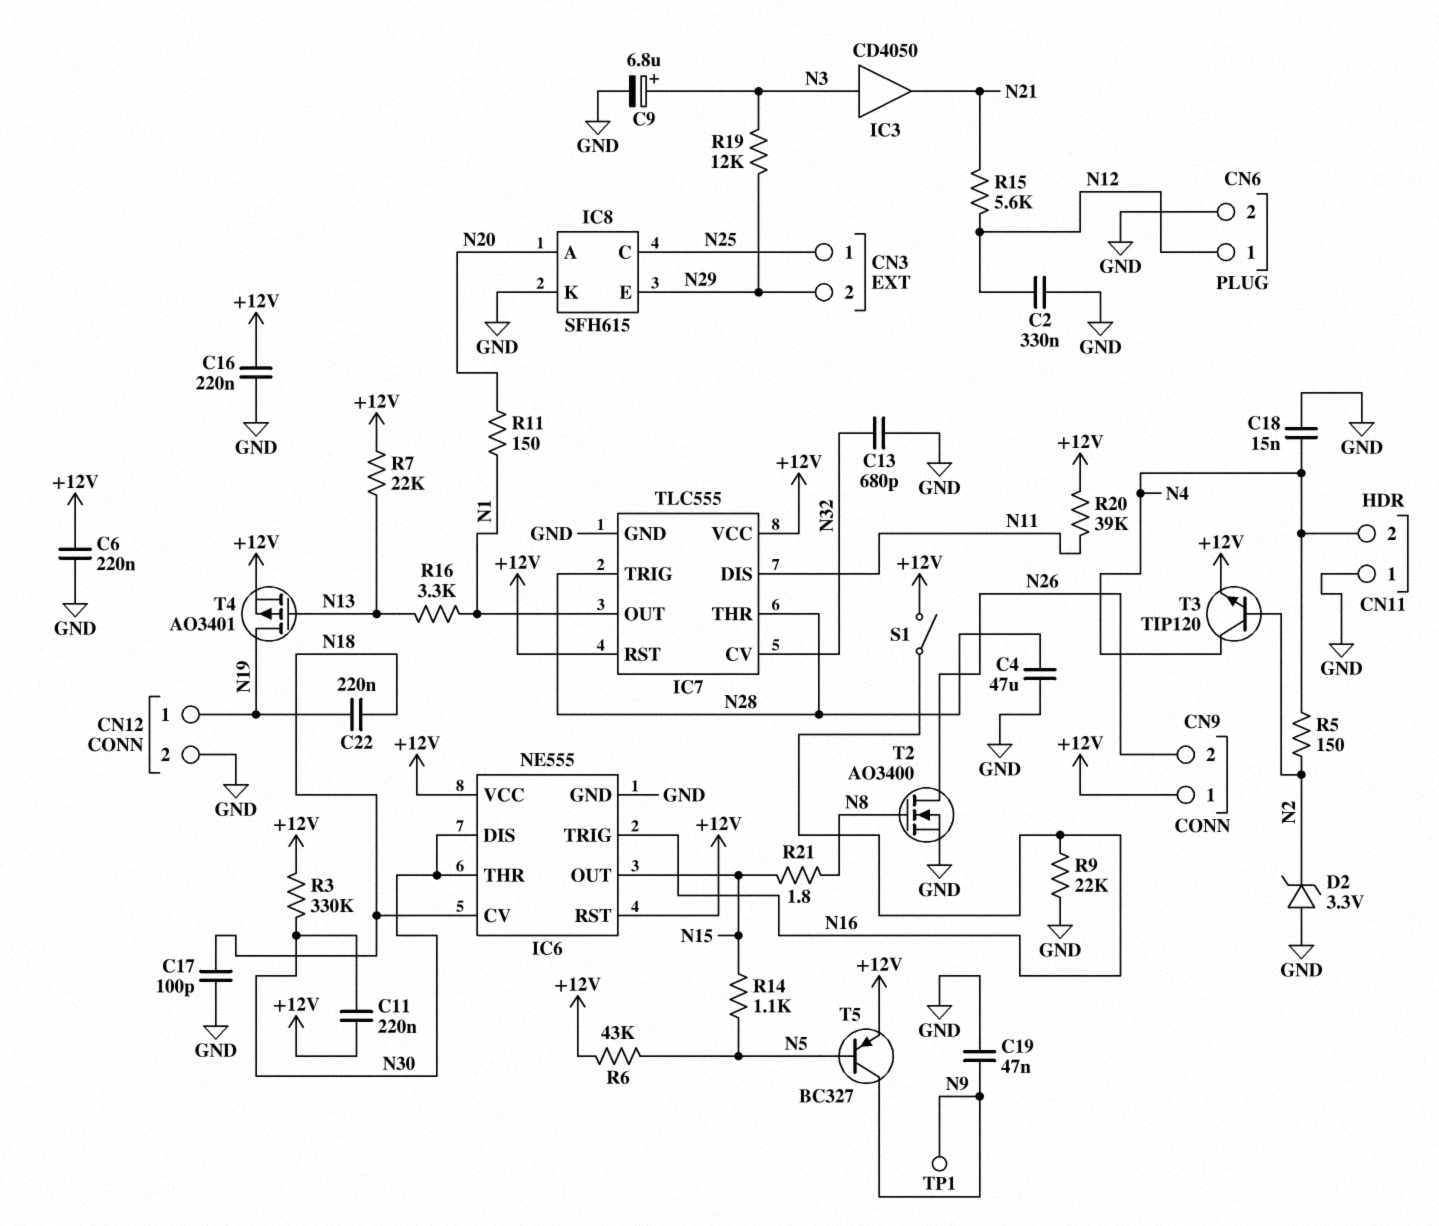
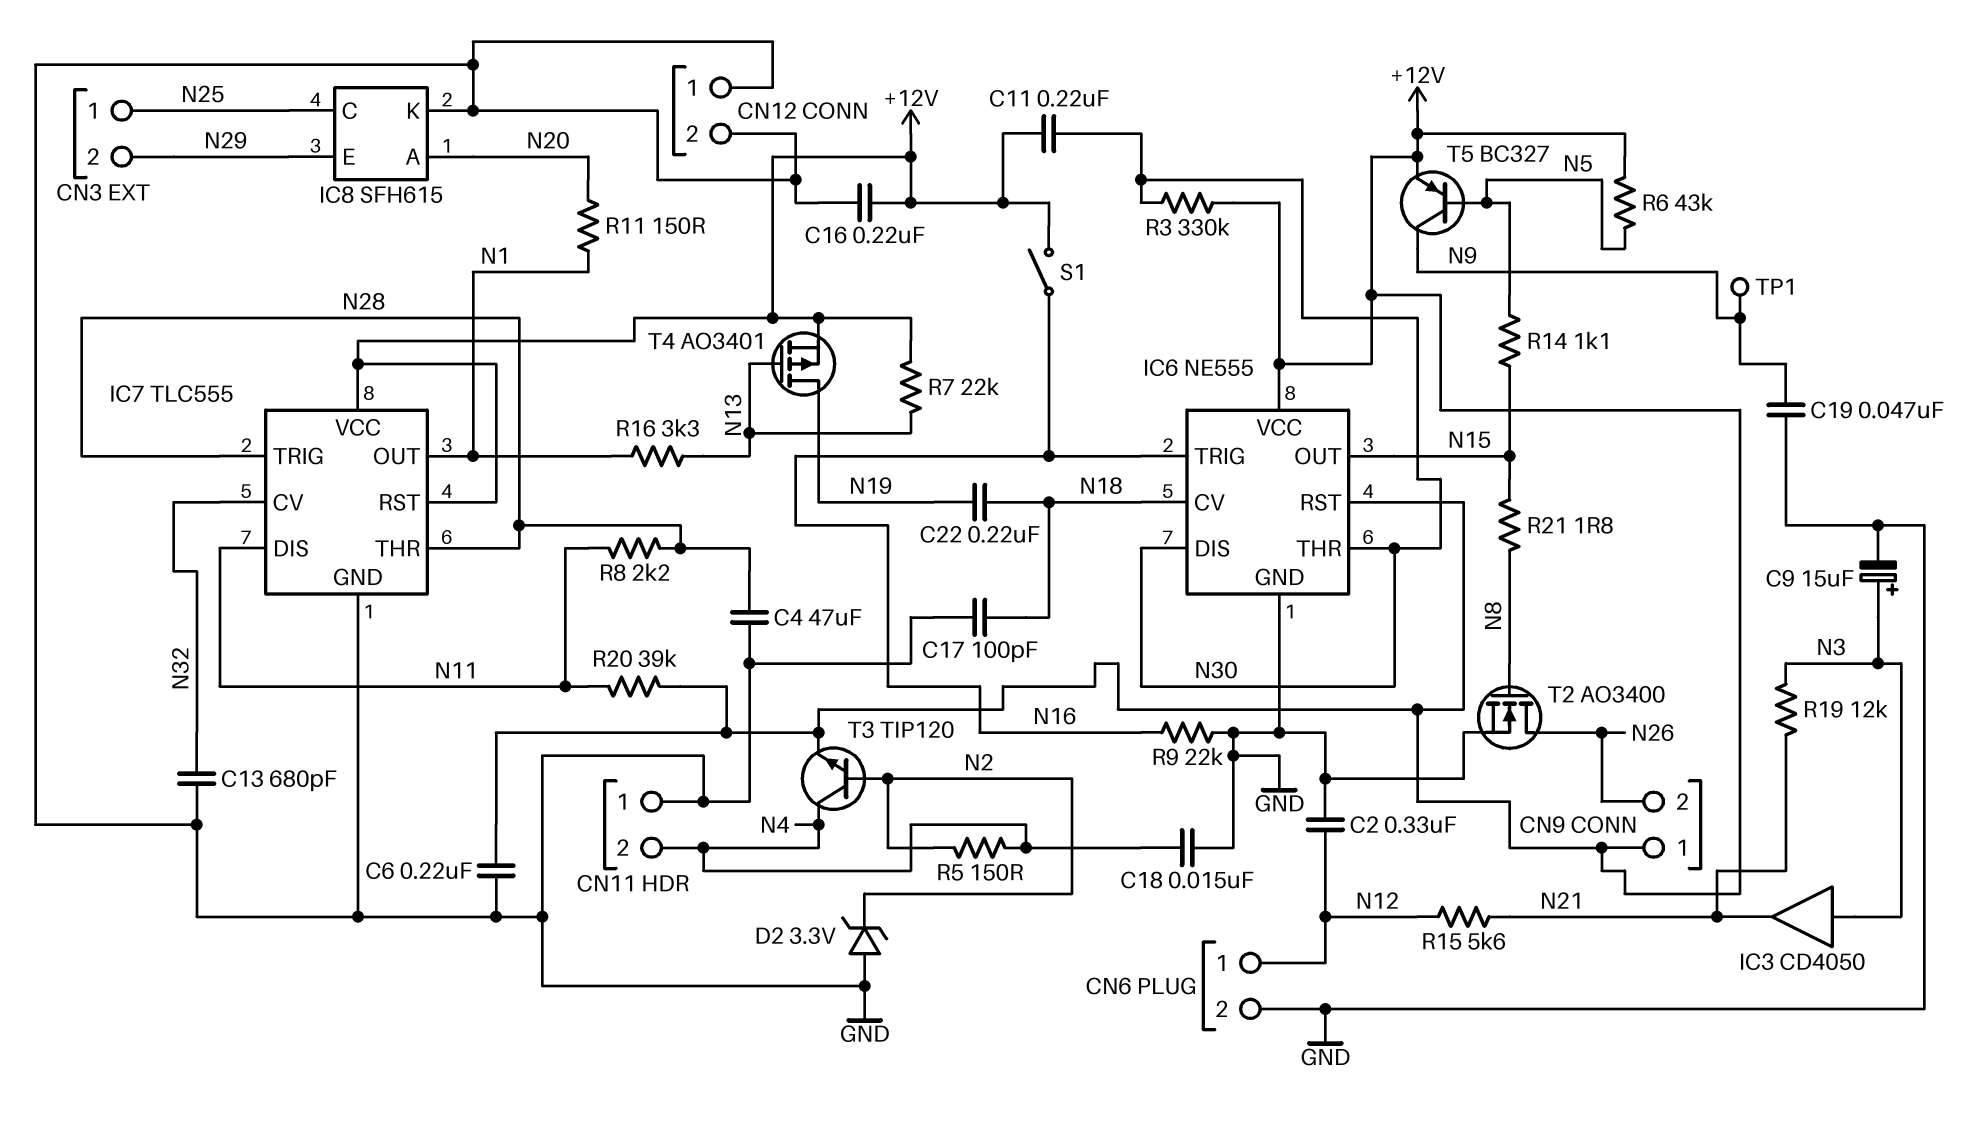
C9: 6.8uF (plus N3, minus GND) -> 15uF (plus N3, minus GND)
CN12 pin 1: N19 -> GND
R8: none -> 2.2k (N11, N28)
R19: 12k (N3, N29) -> 12k (N3, N21)

